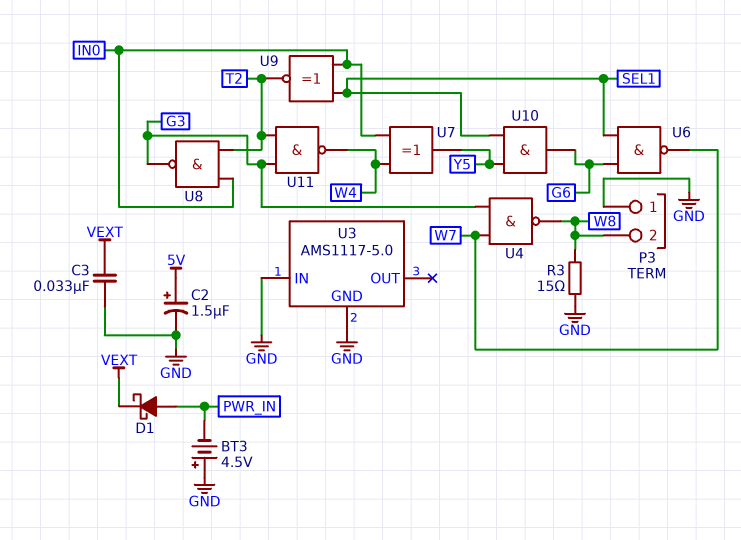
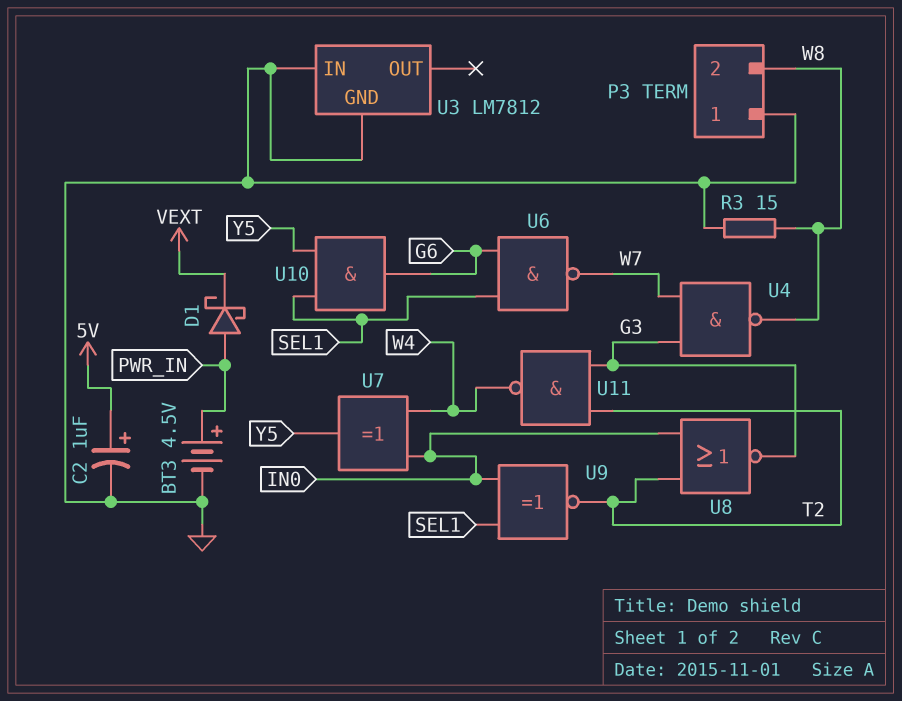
BT3: 4.5V (plus GND, minus PWR_IN) -> 4.5V (plus PWR_IN, minus GND)
C2: 1.5uF (plus 5V, minus GND) -> 1uF (plus 5V, minus GND)
C3: 33nF (GND, VEXT) -> none
U3: AMS1117-5.0 -> LM7812
U8: NAND (in IN0, in T2, out G3) -> NOR (in IN0, in T2, out G3)

